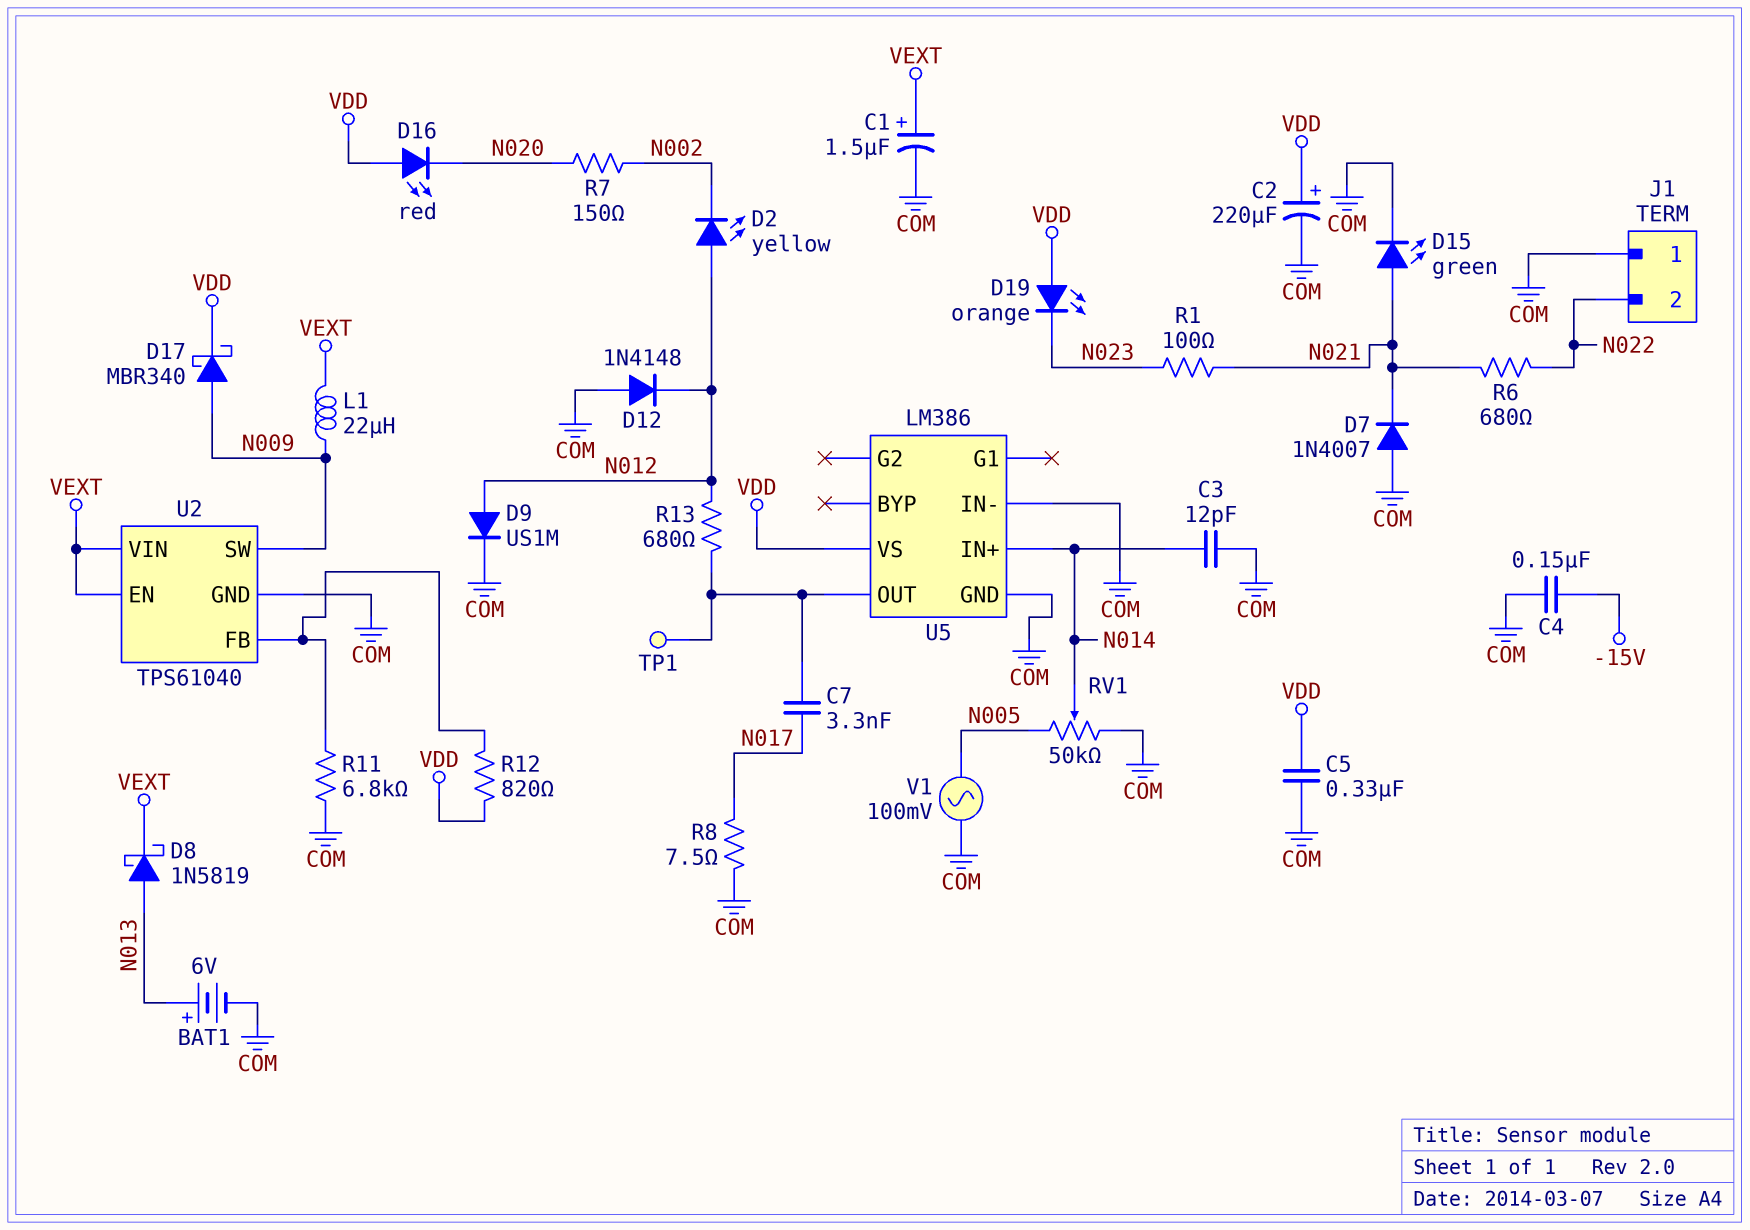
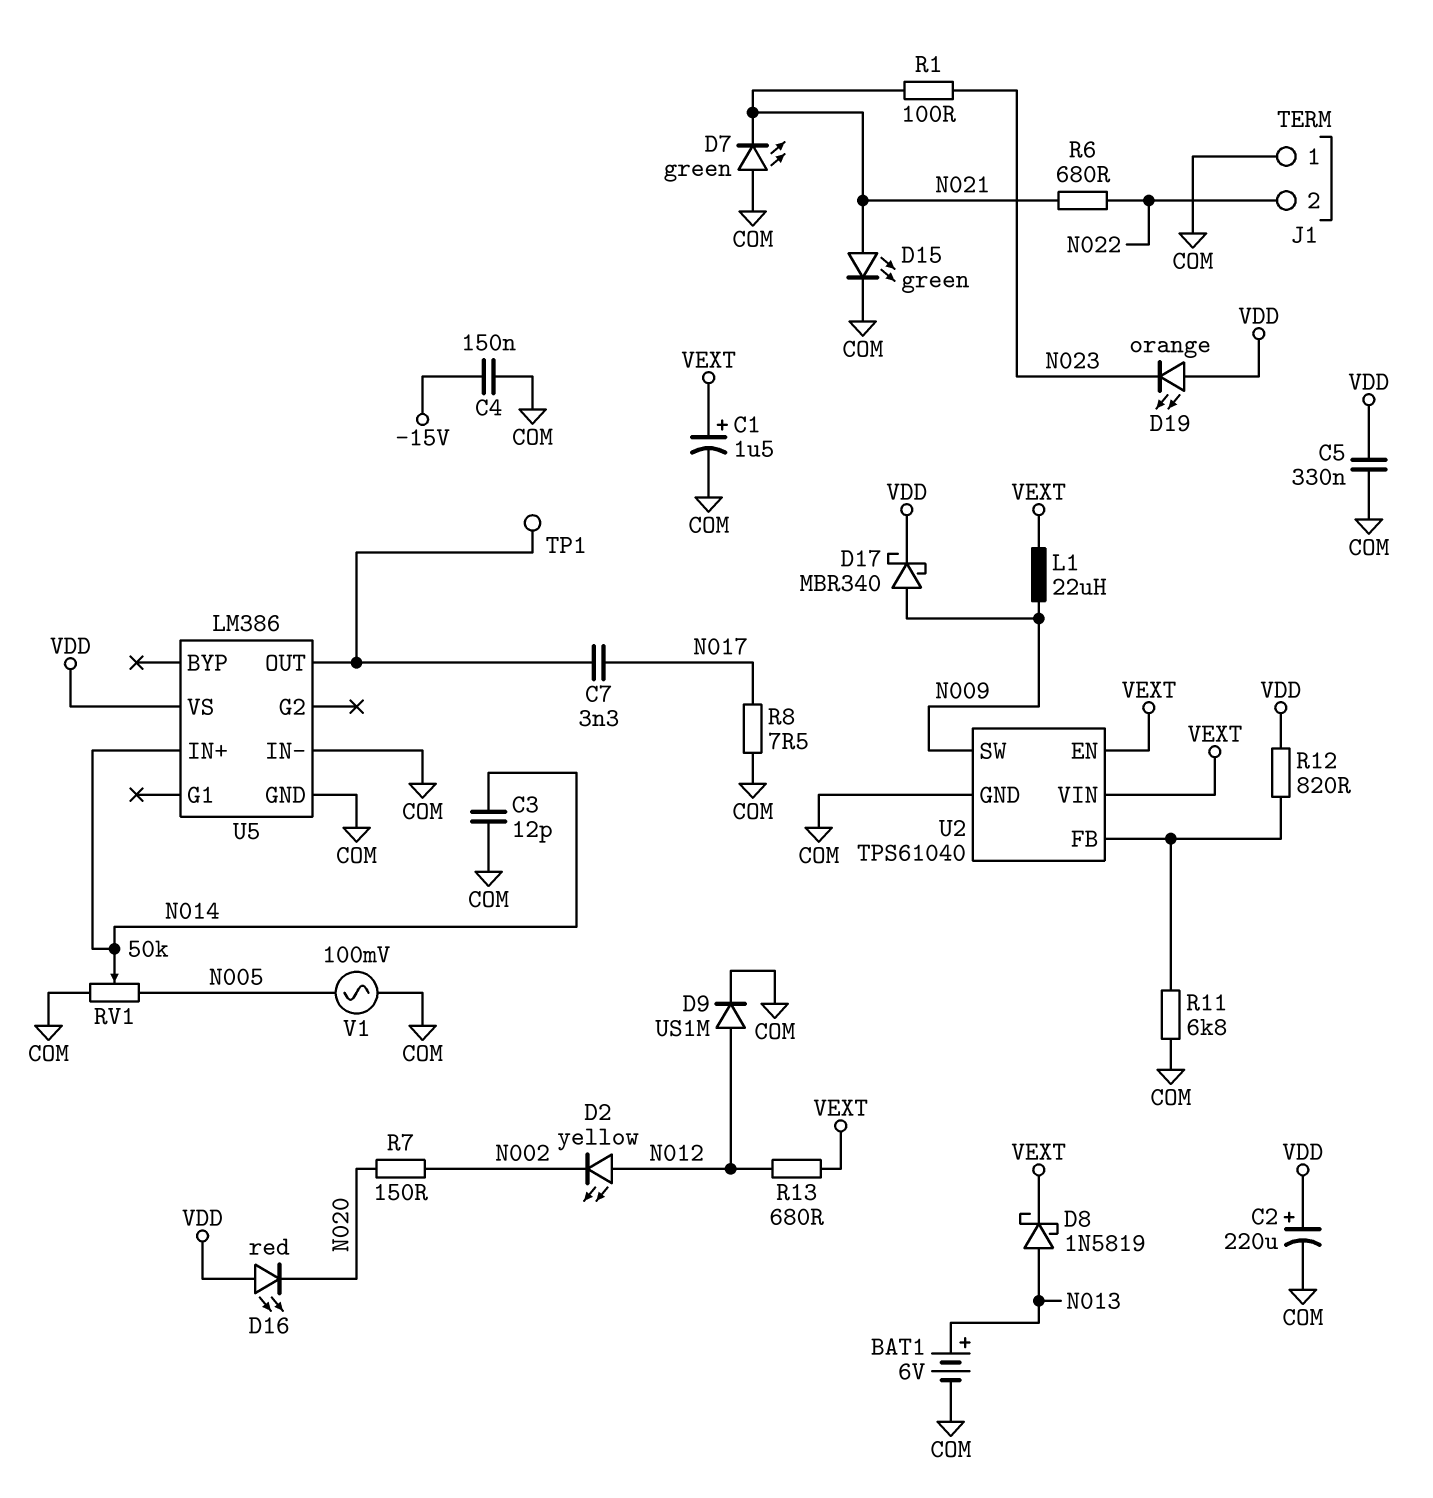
D7: diode 1N4007 (A COM, K N021) -> LED green (A COM, K N021)
D12: diode 1N4148 (A COM, K N012) -> none
R13: 680 (N012, U5/OUT) -> 680 (N012, VEXT)

